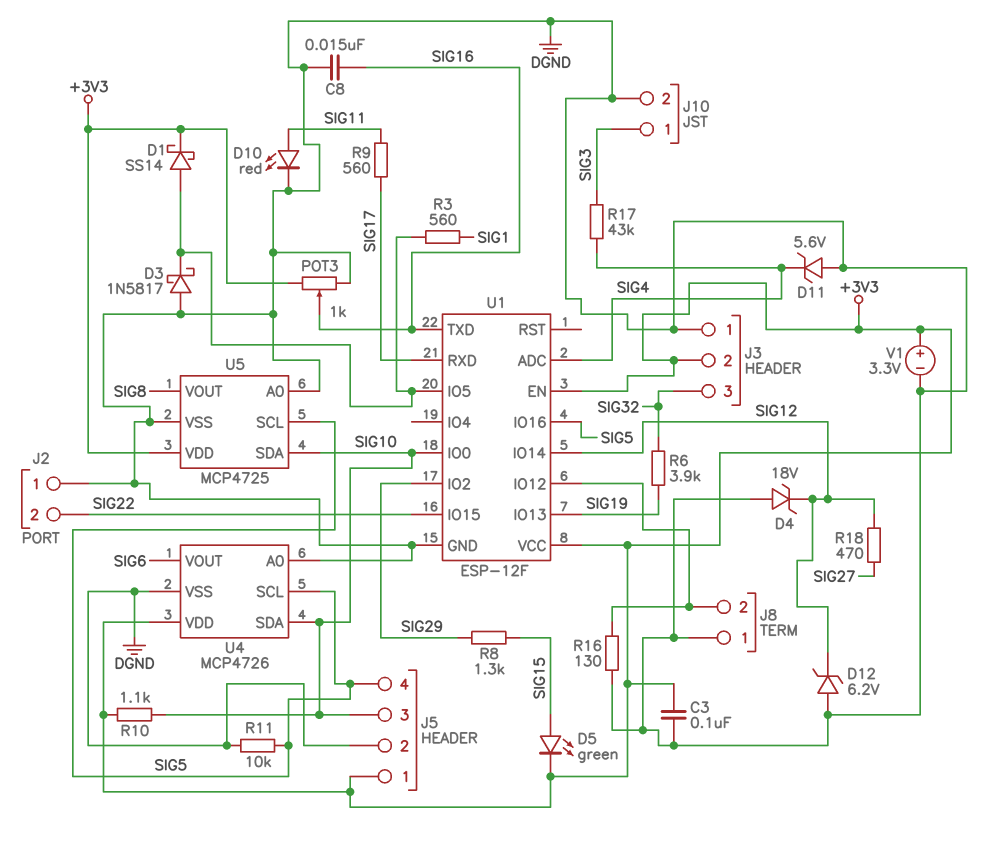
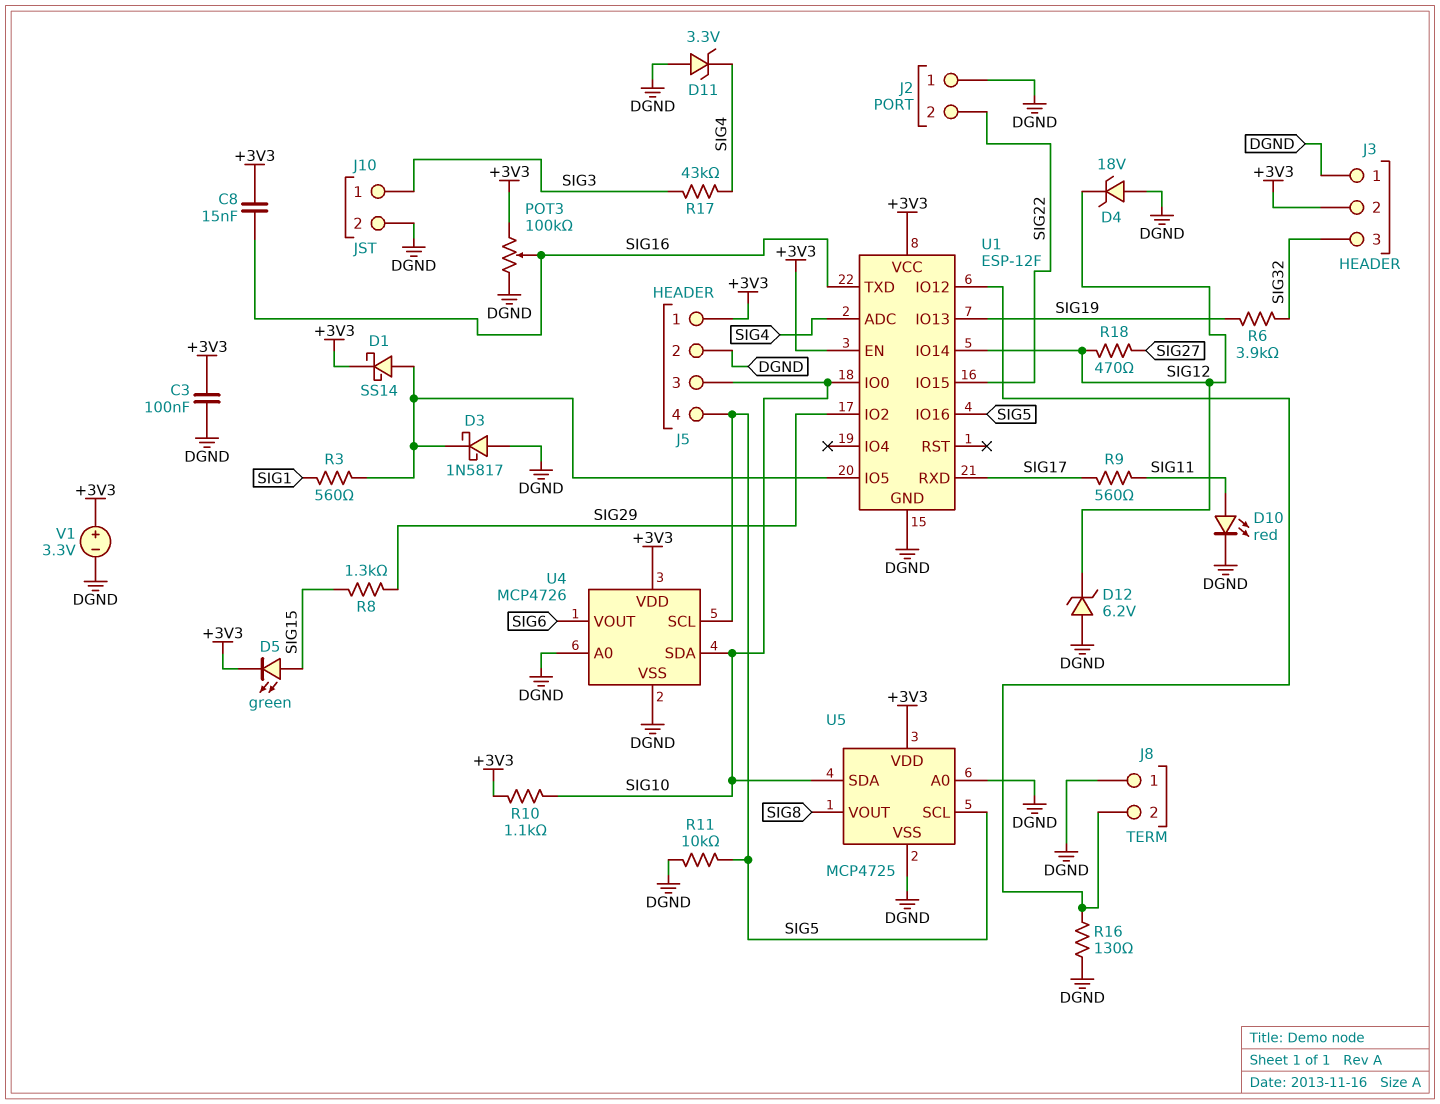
C8: 15nF (DGND, SIG16) -> 15nF (+3V3, SIG16)
D11: zener 5.6V (A DGND, K SIG4) -> zener 3.3V (A DGND, K SIG4)
POT3: 1k (+3V3, DGND, wiper SIG16) -> 100k (+3V3, DGND, wiper SIG16)

